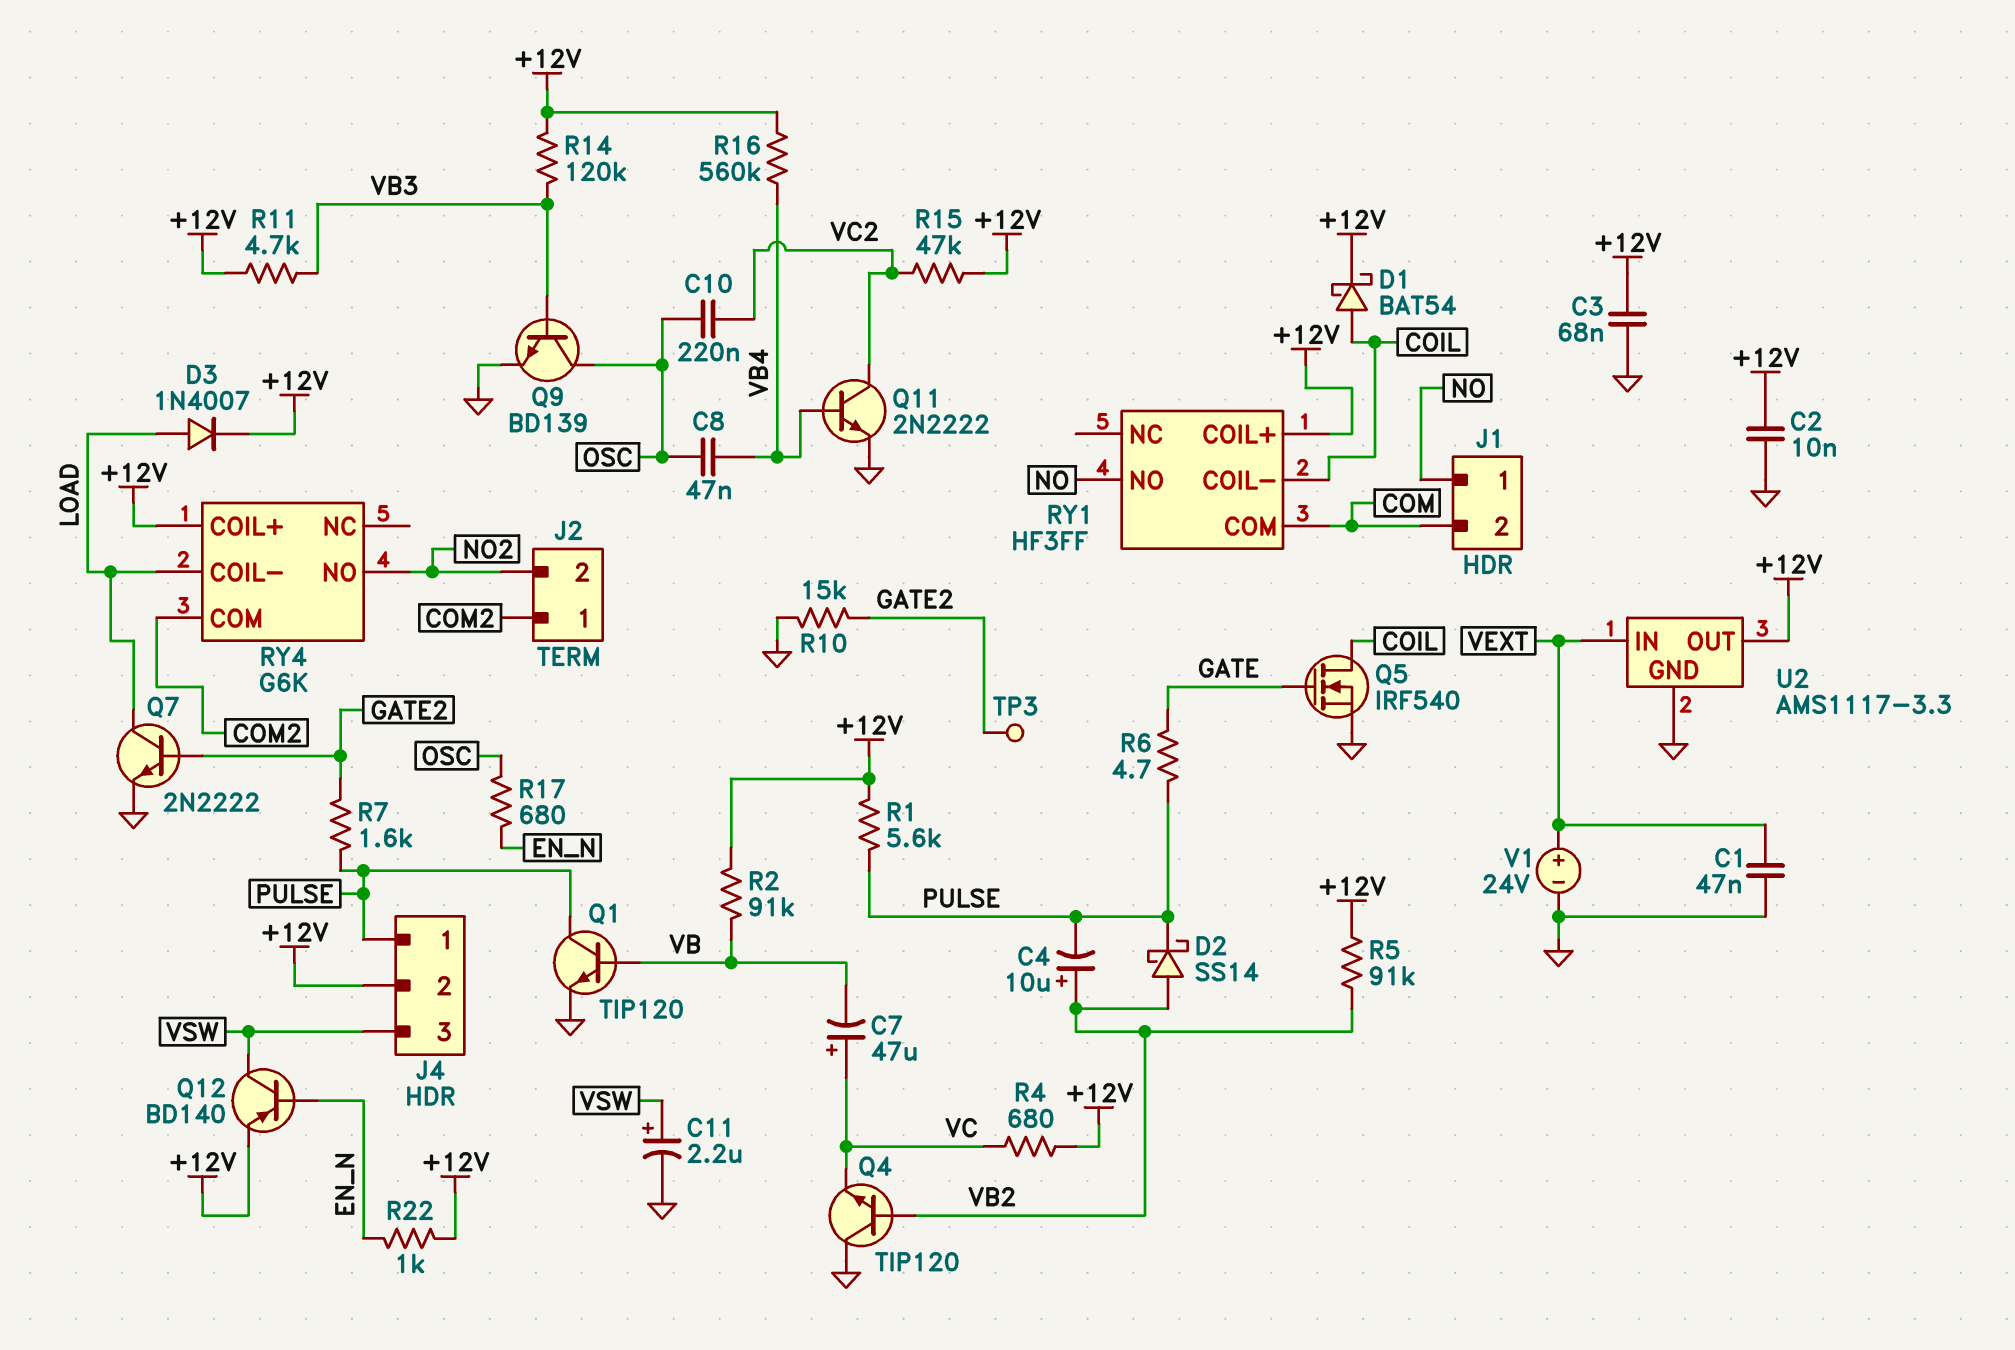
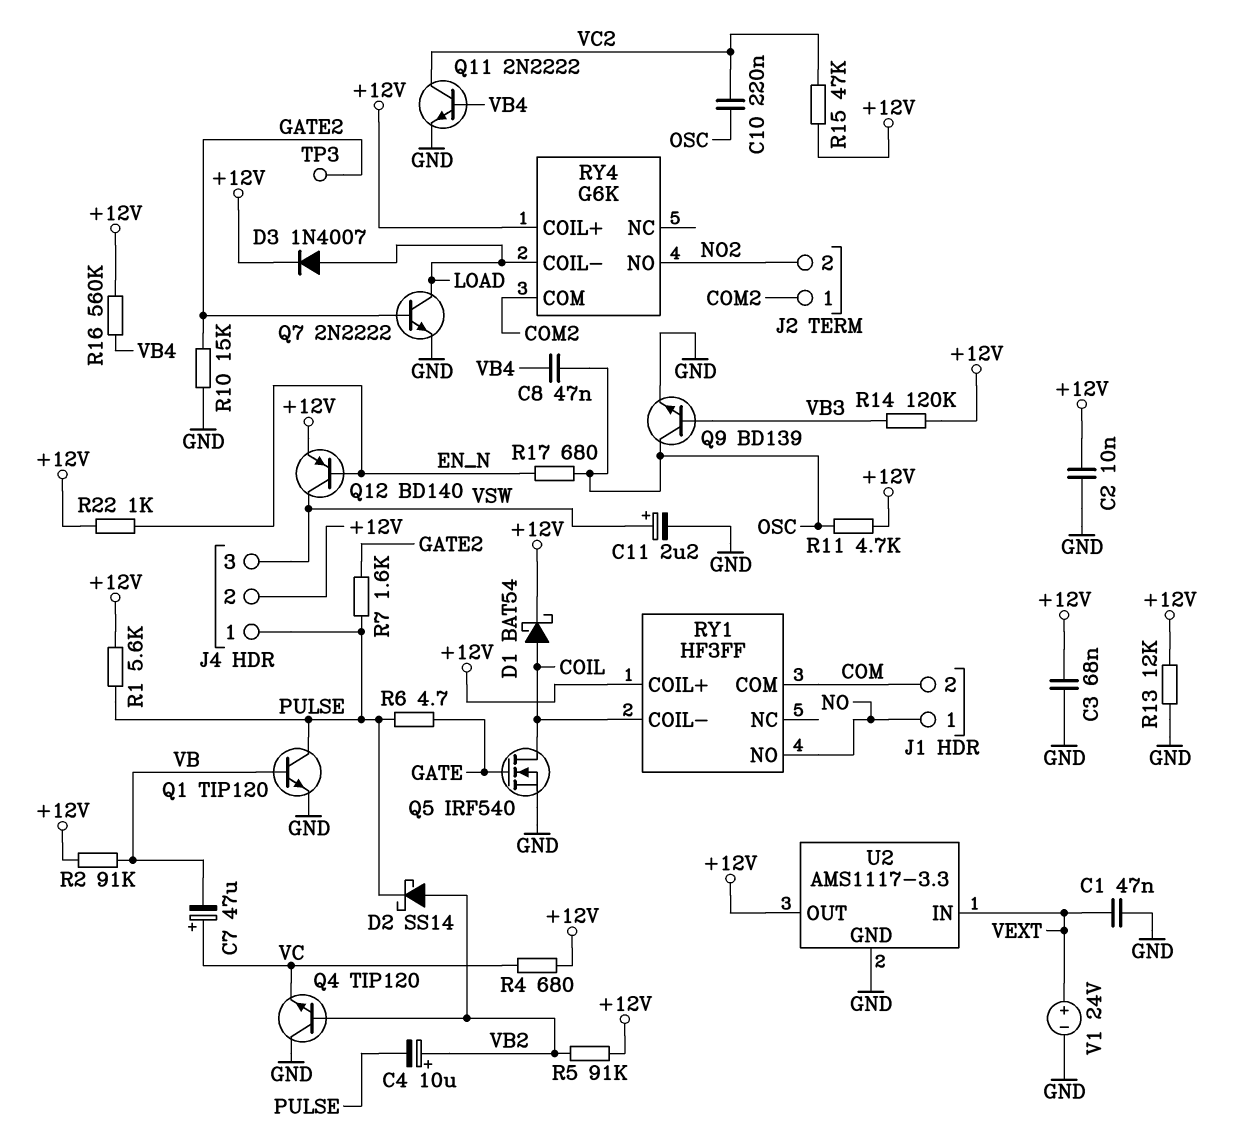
R11: 4.7k (+12V, VB3) -> 4.7k (+12V, OSC)
R13: none -> 12k (+12V, GND)

